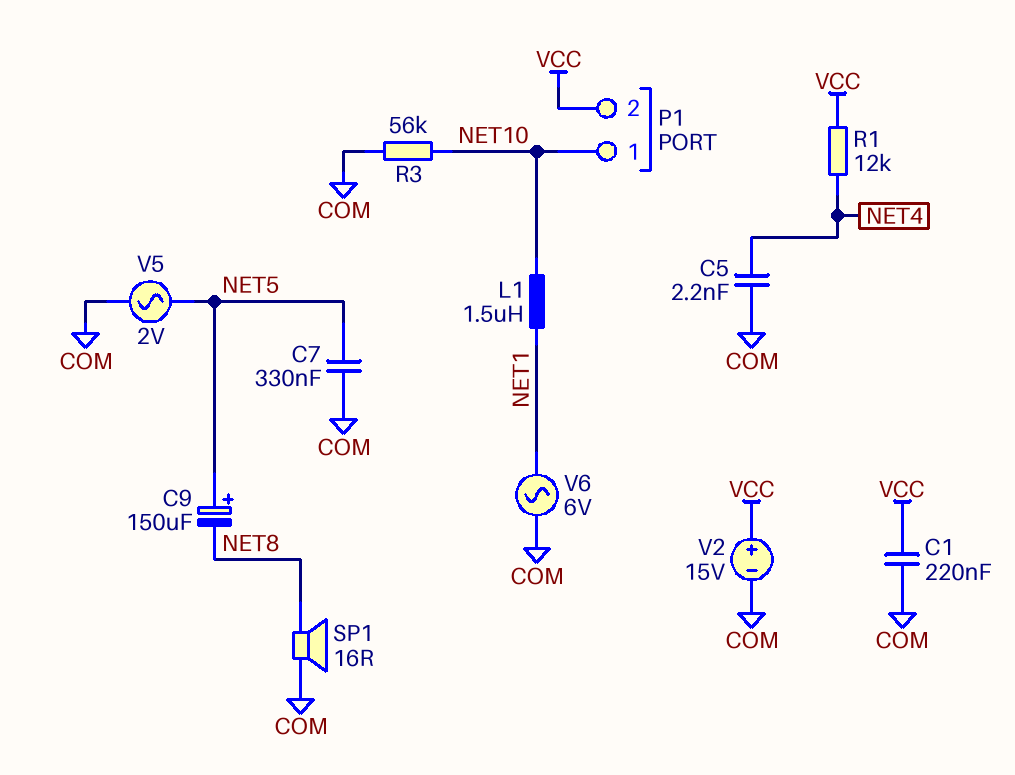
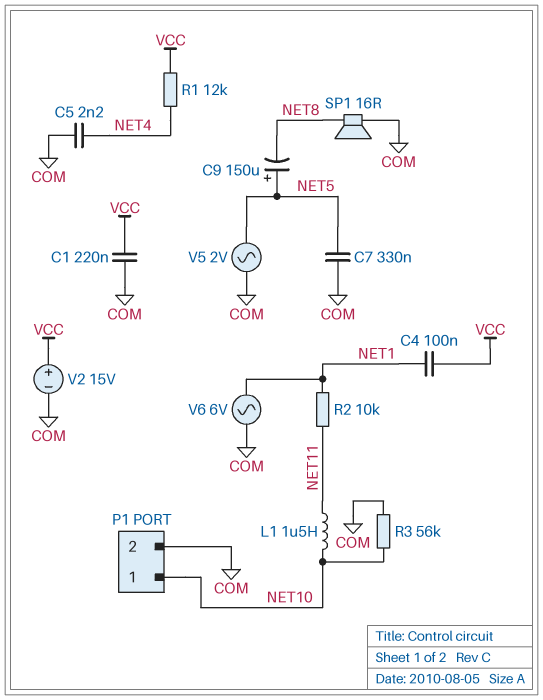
C4: none -> 100nF (NET1, VCC)
L1: 1.5uH (NET1, NET10) -> 1.5uH (NET10, NET11)
P1 pin 2: VCC -> COM
R2: none -> 10k (NET1, NET11)

